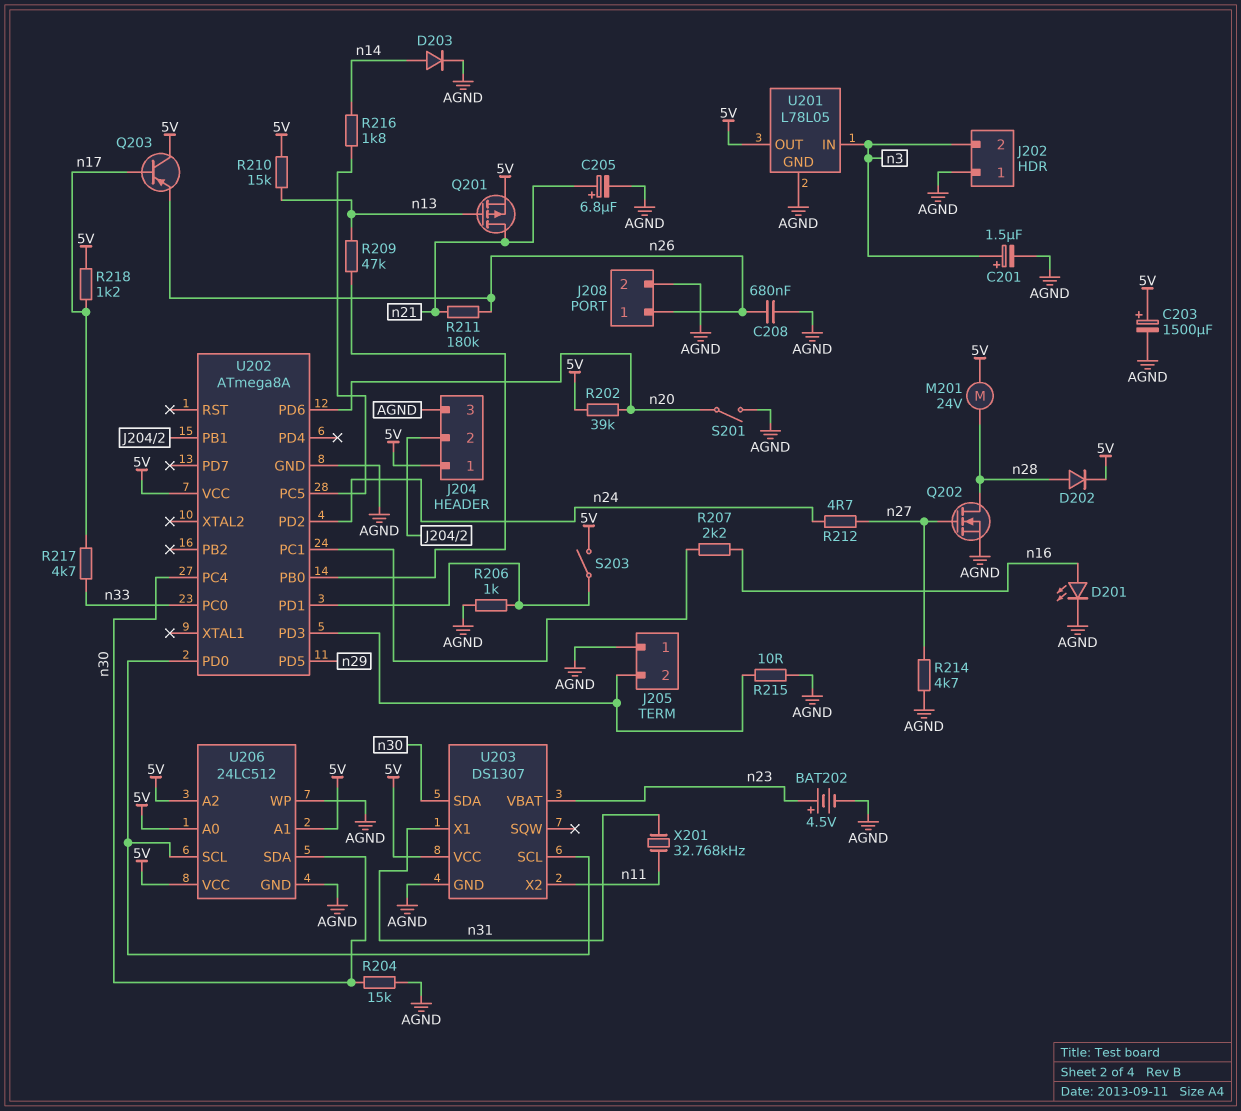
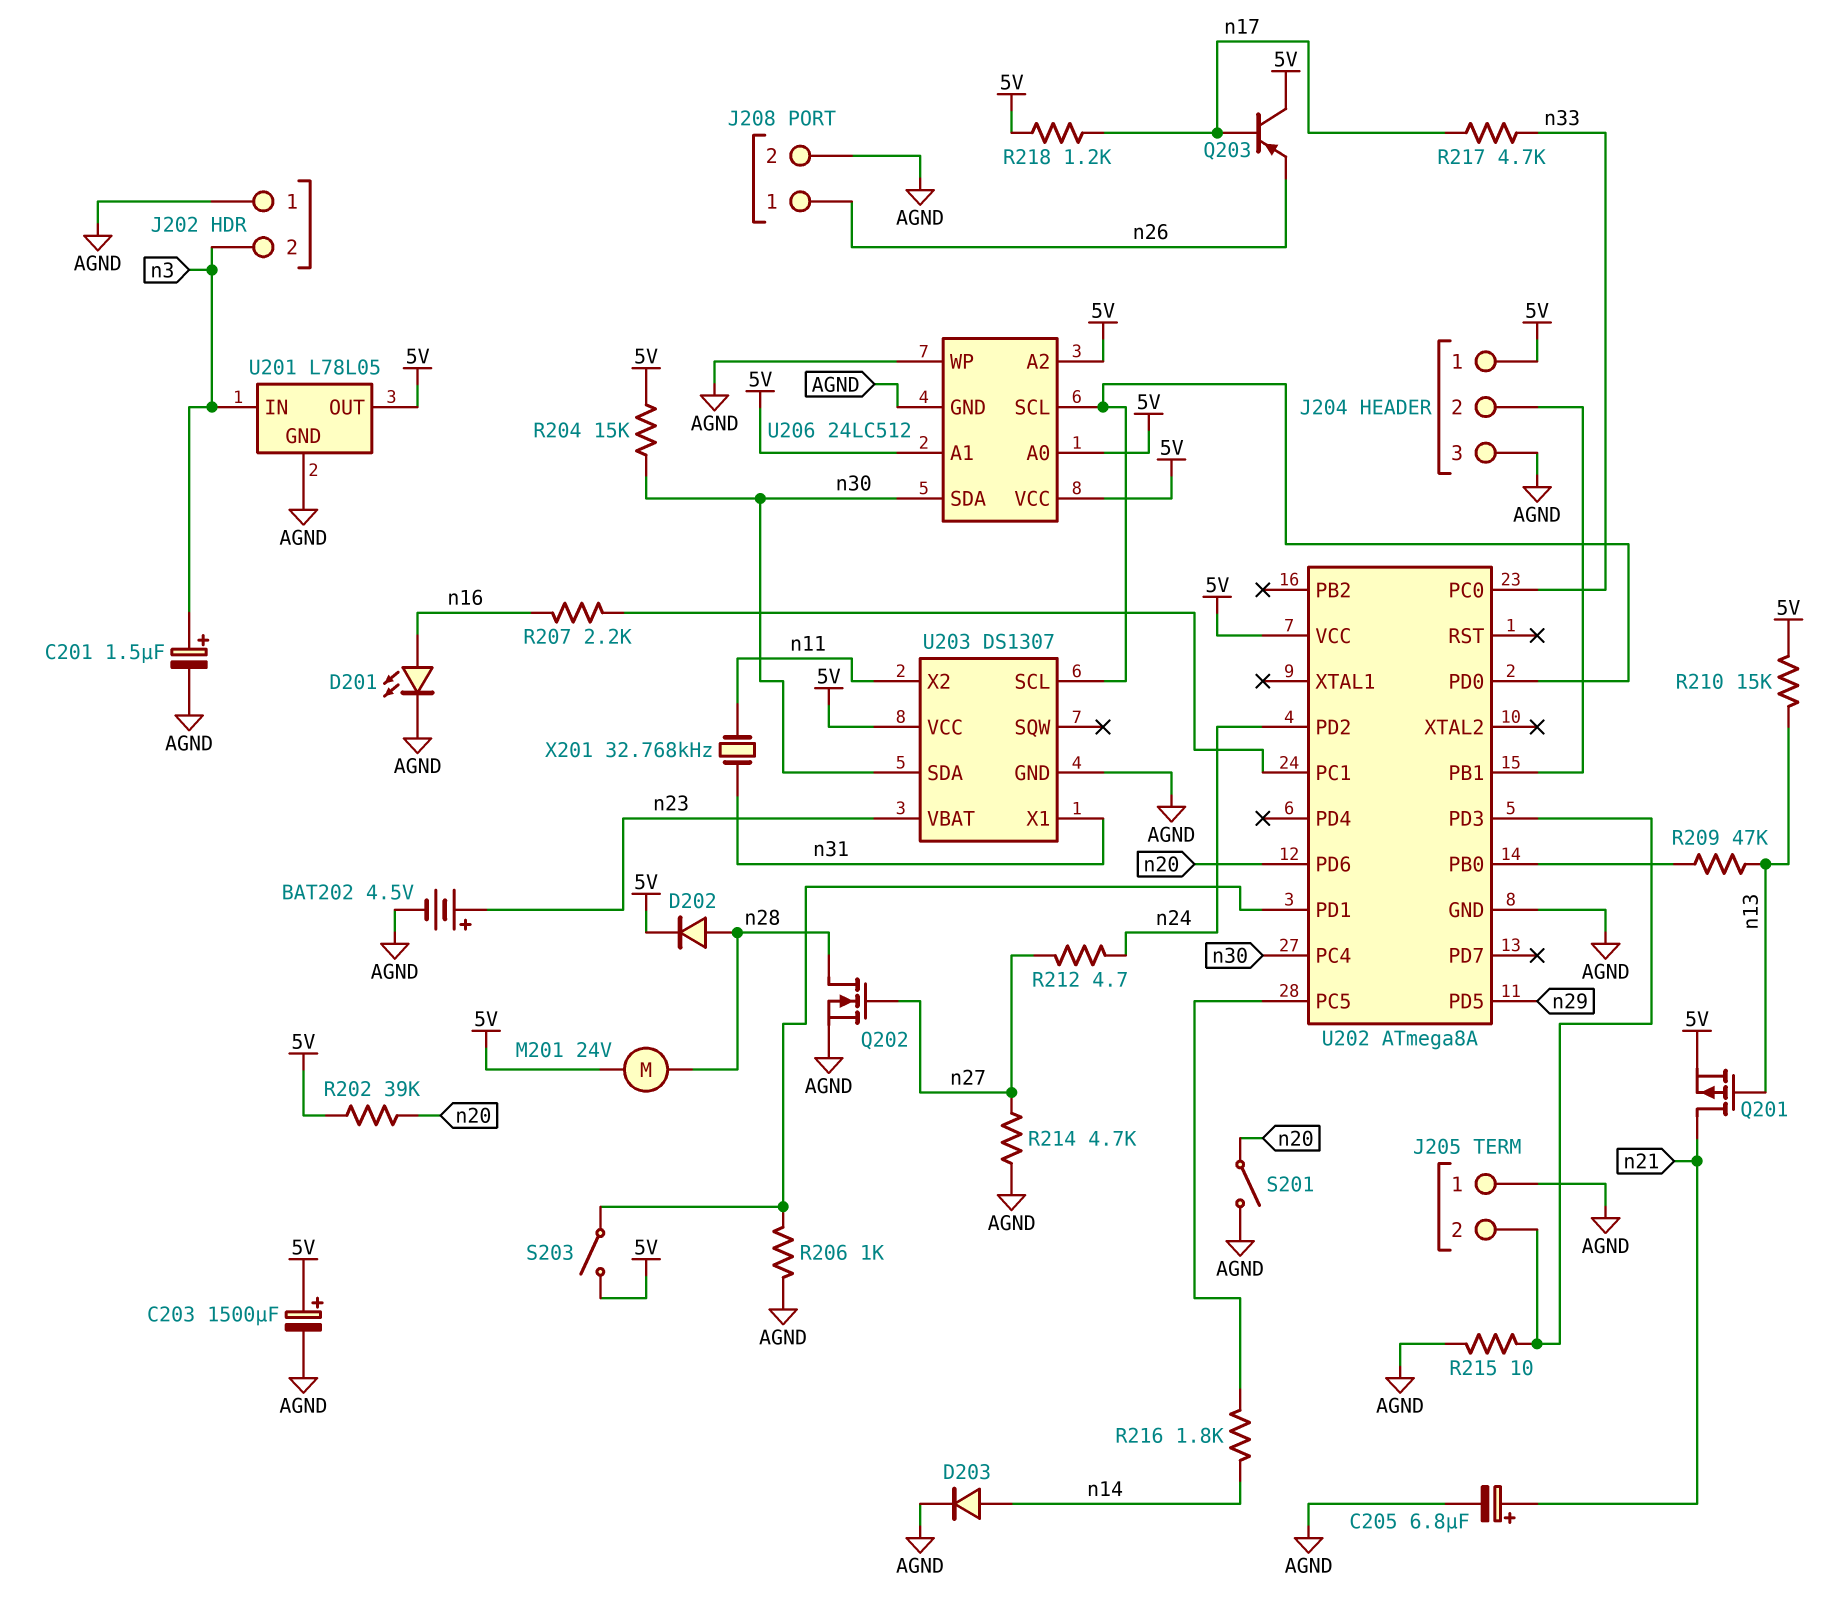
C208: 680nF (AGND, n26) -> none
R204: 15k (AGND, n30) -> 15k (5V, n30)
R211: 180k (n21, n26) -> none

